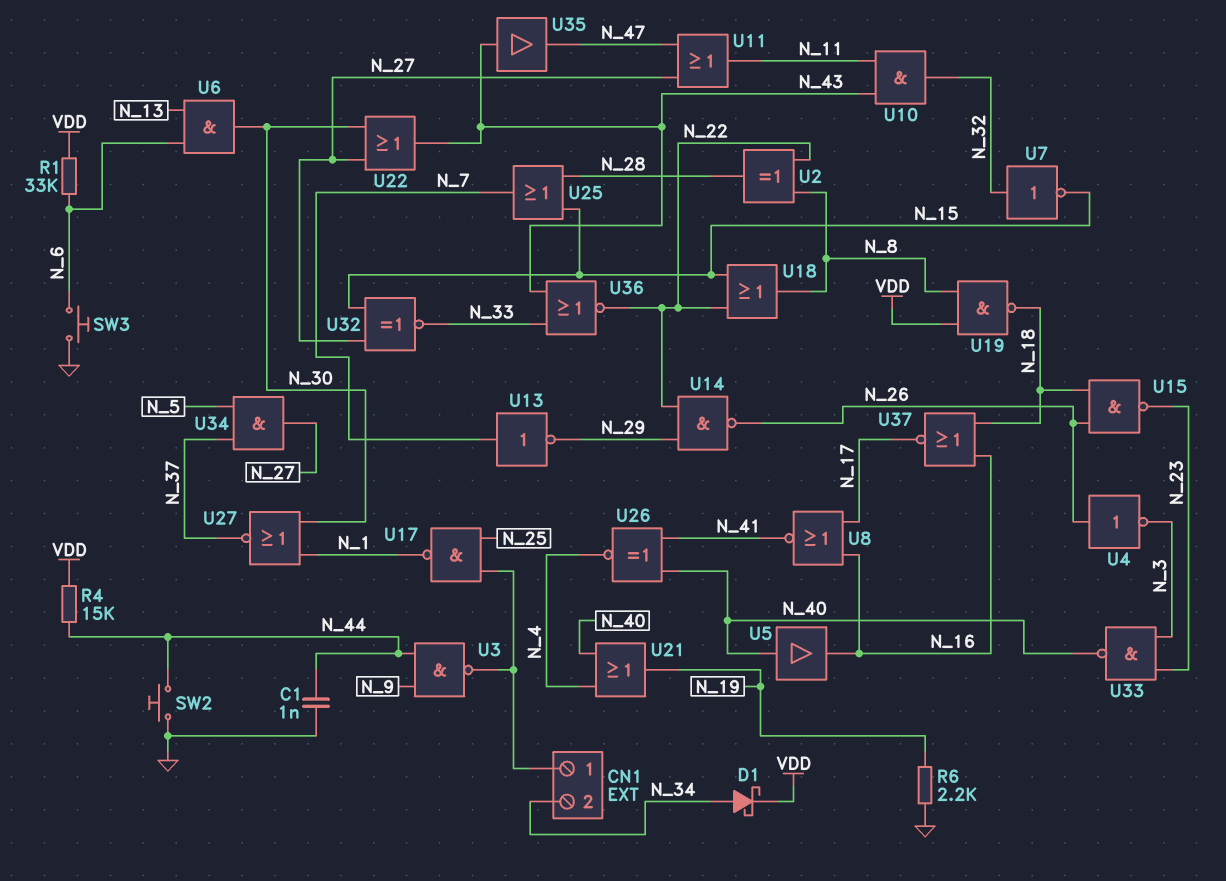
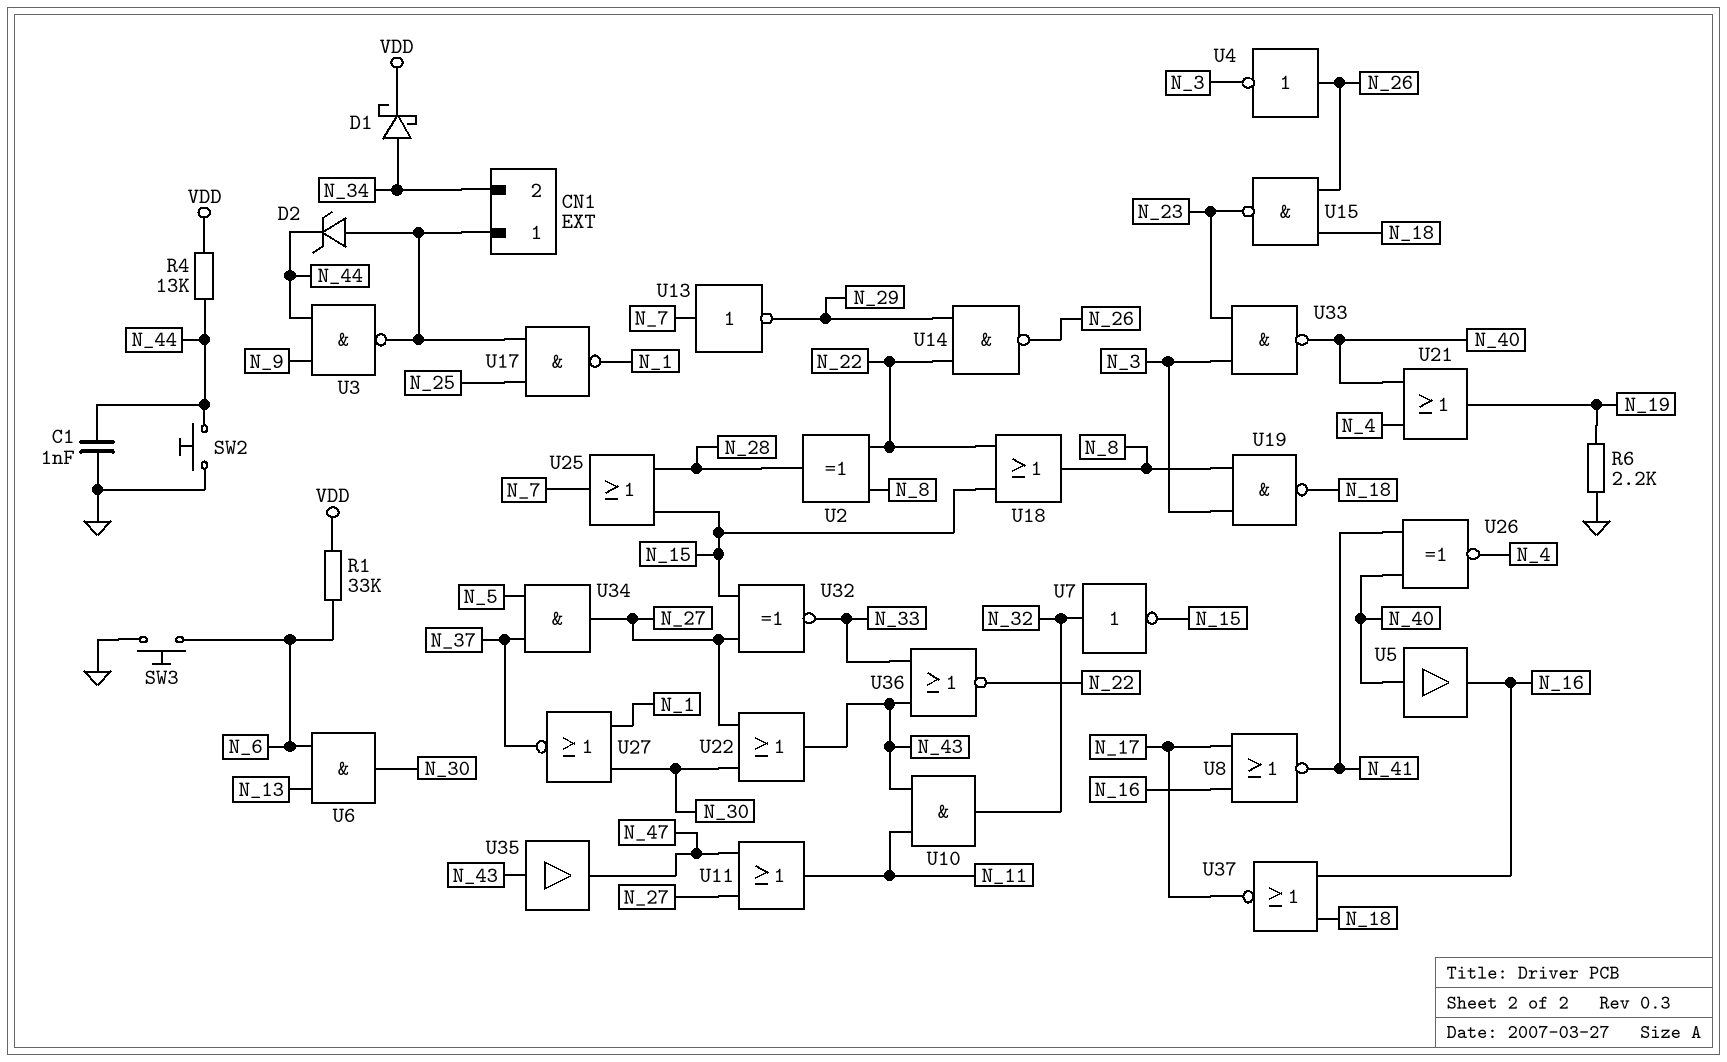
D2: none -> zener (A CN1/1, K N_44)
R4: 15k (N_44, VDD) -> 13k (N_44, VDD)
U19: NAND (in N_8, in VDD, out N_18) -> NAND (in N_3, in N_8, out N_18)

